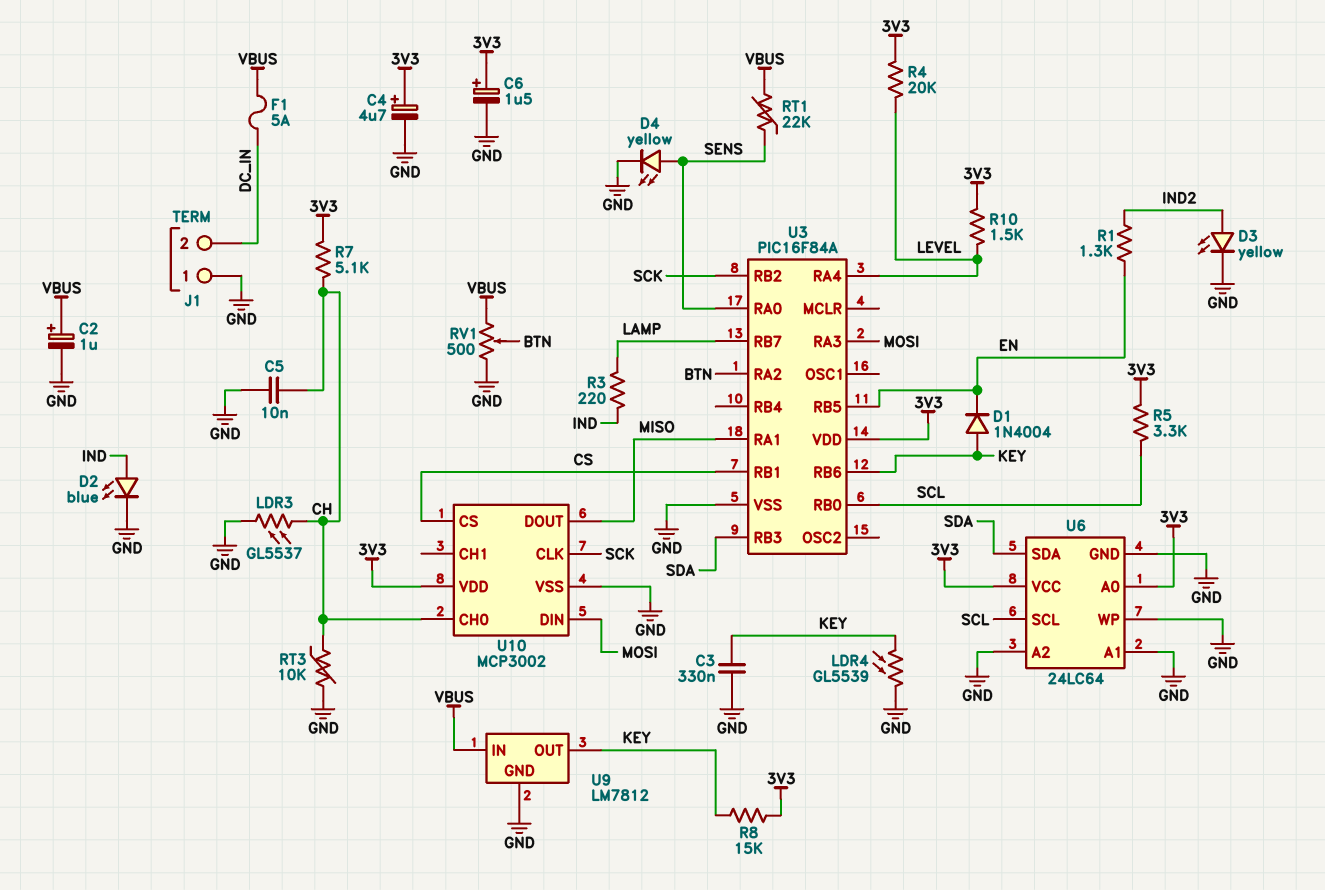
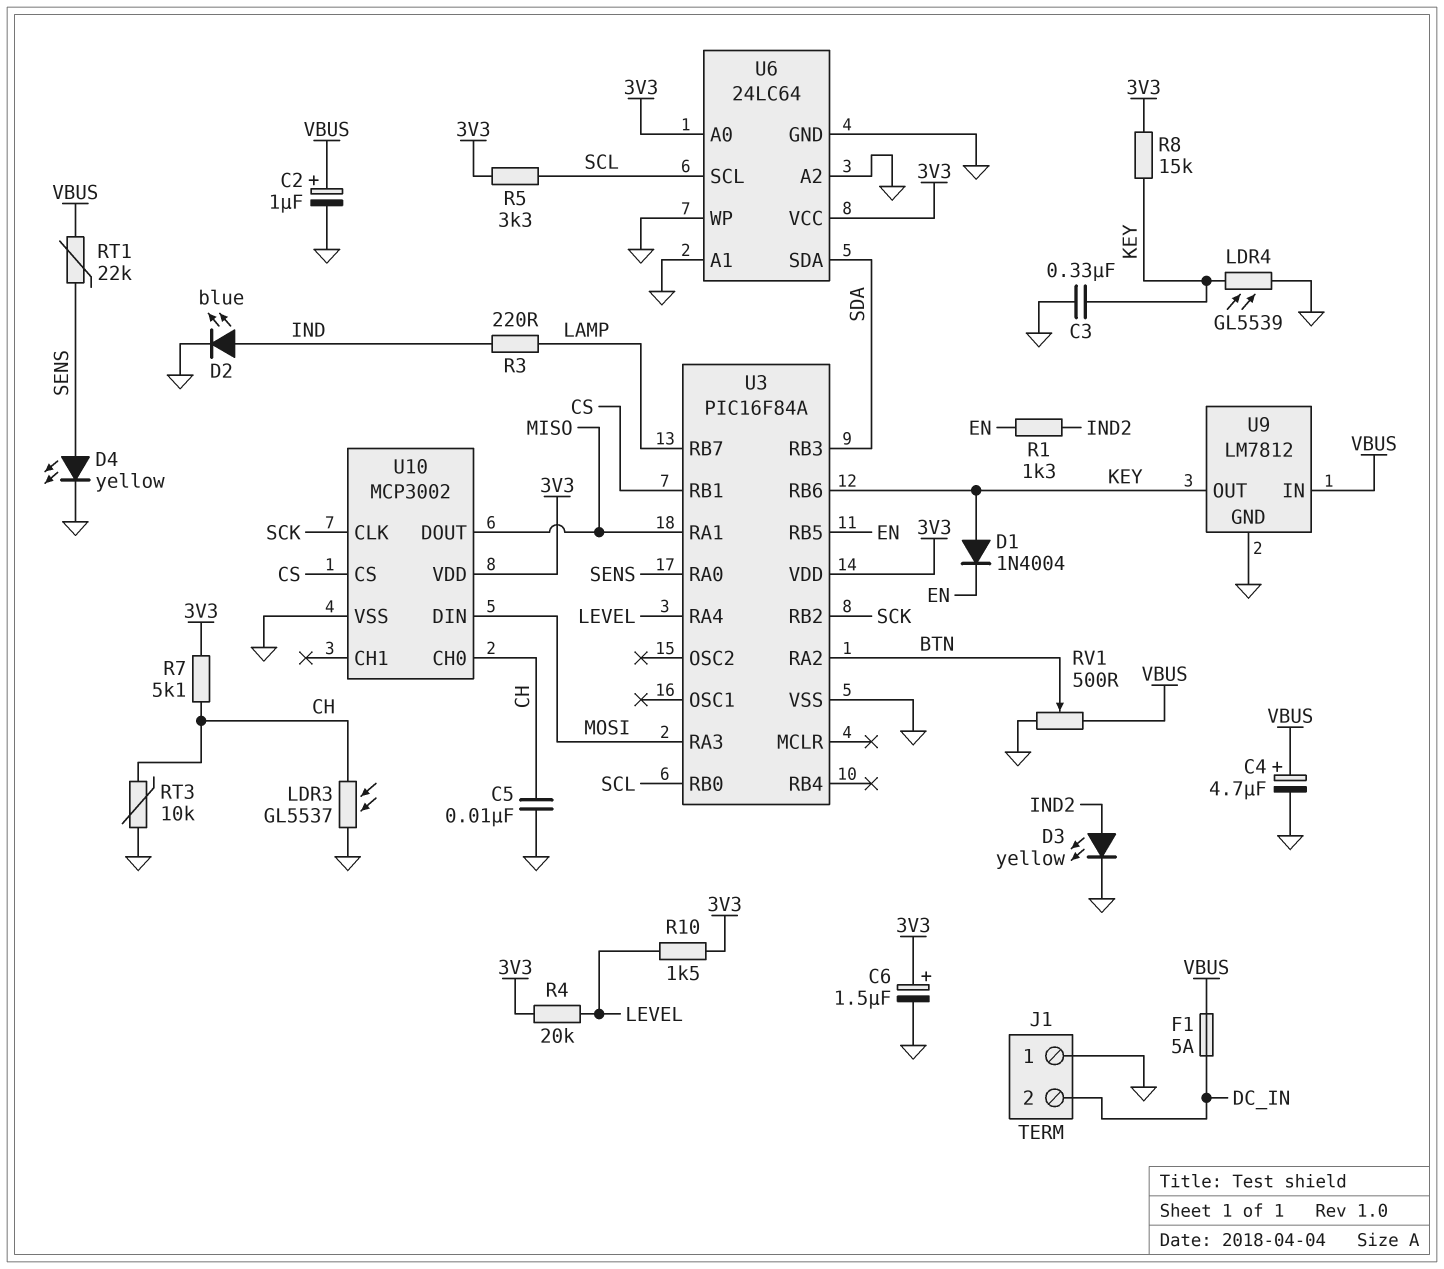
C4: 4.7uF (plus 3V3, minus GND) -> 4.7uF (plus VBUS, minus GND)

